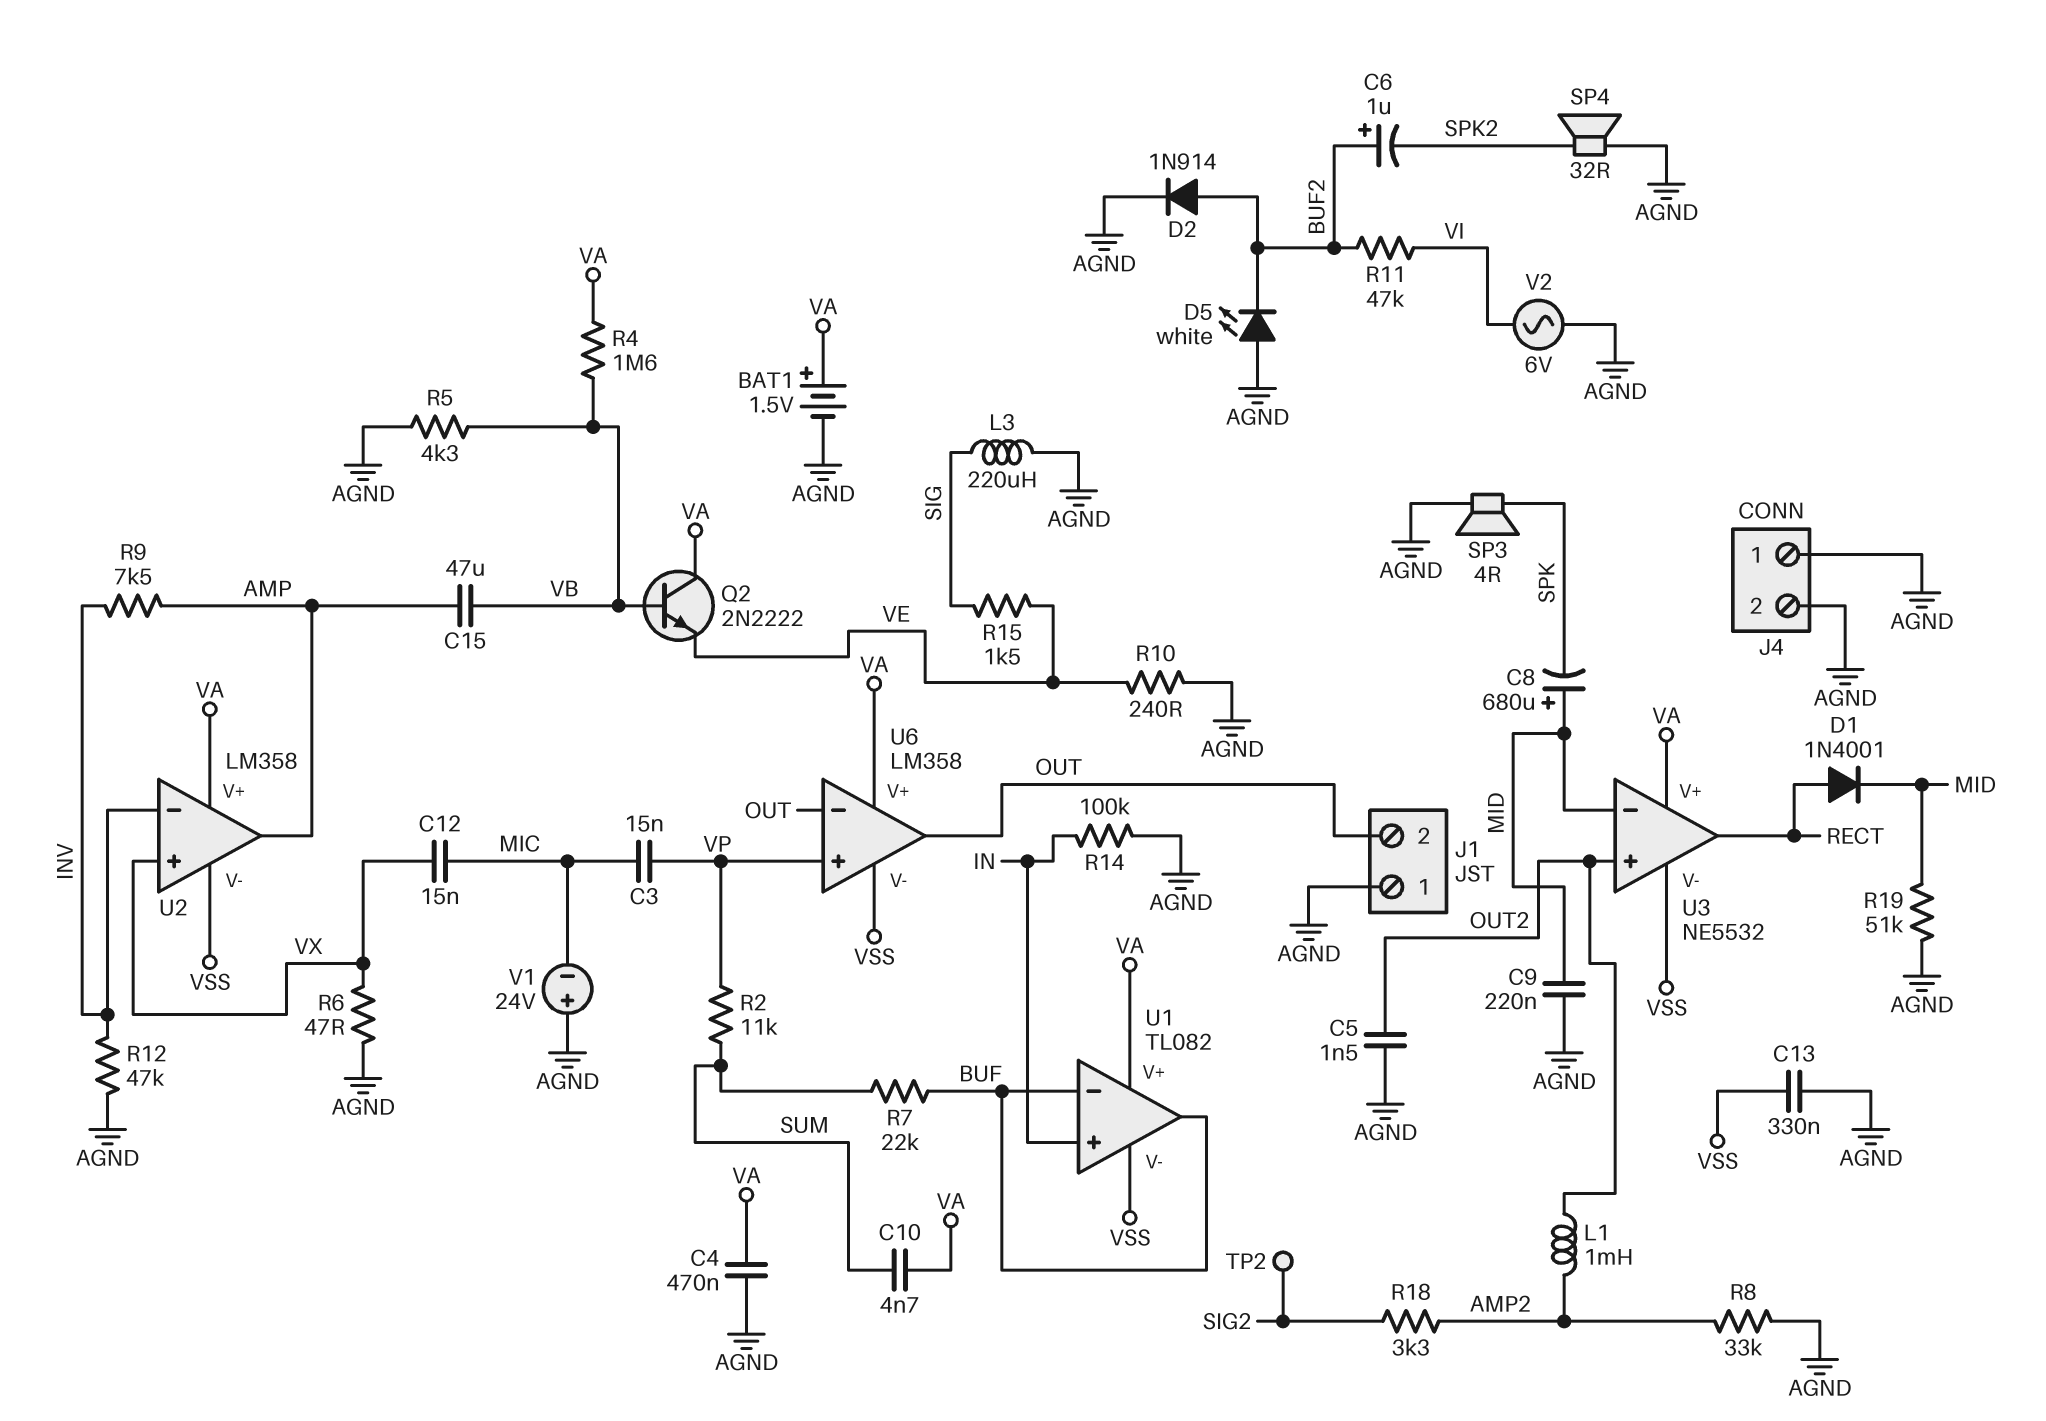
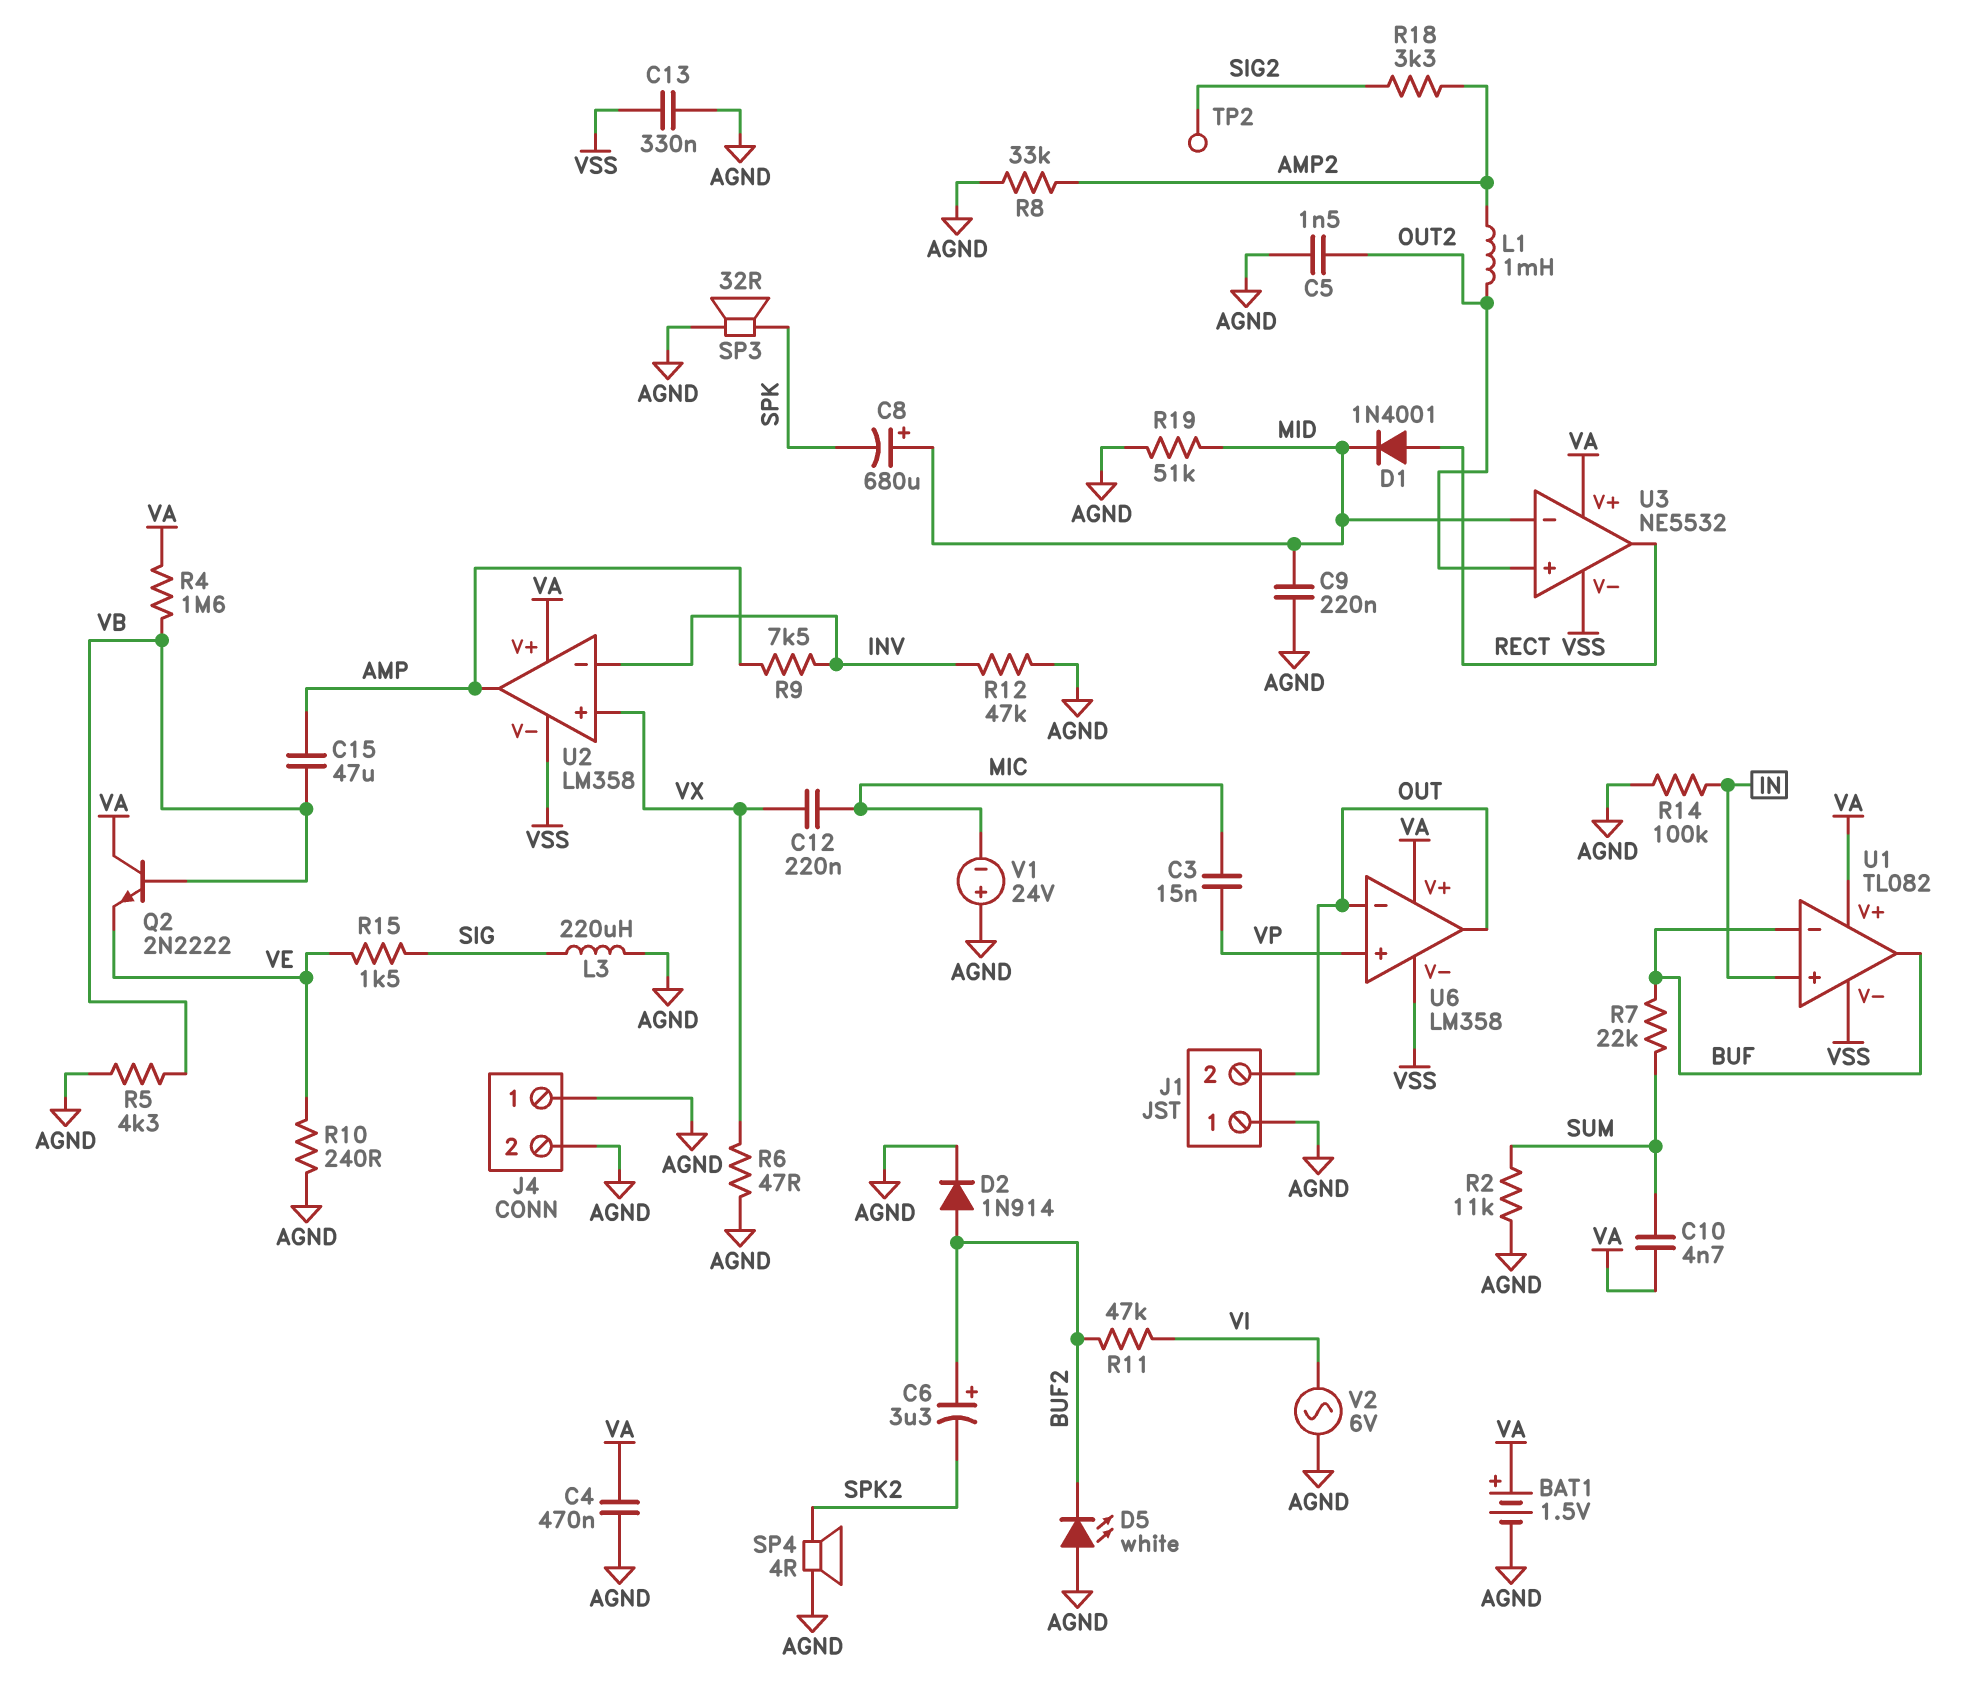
C6: 1uF (plus BUF2, minus SPK2) -> 3.3uF (plus BUF2, minus SPK2)
C12: 15nF (MIC, VX) -> 220nF (MIC, VX)
R2: 11k (SUM, VP) -> 11k (AGND, SUM)
SP3: speaker 4R (AGND, SPK) -> speaker 32R (AGND, SPK)
SP4: speaker 32R (AGND, SPK2) -> speaker 4R (AGND, SPK2)

